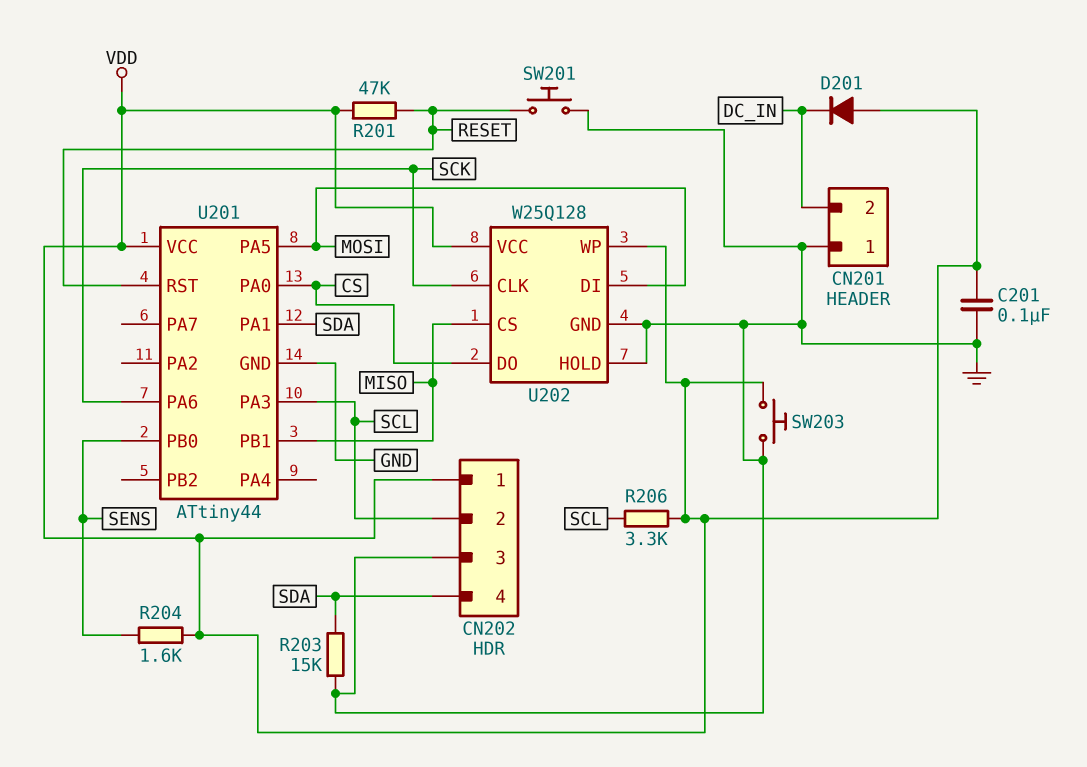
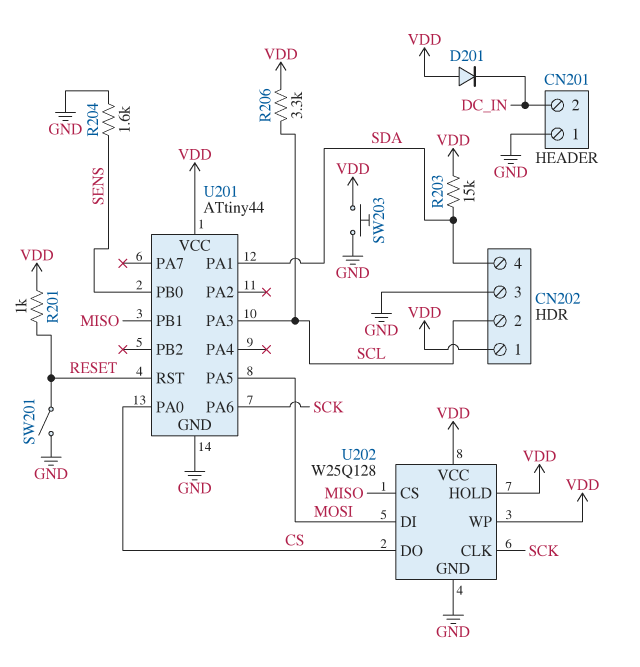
C201: 100nF (GND, VDD) -> none
R201: 47k (RESET, VDD) -> 1k (RESET, VDD)
R203: 15k (GND, SDA) -> 15k (SDA, VDD)
R204: 1.6k (SENS, VDD) -> 1.6k (GND, SENS)
SW201: button (GND, RESET) -> switch (GND, RESET)
U202 pin HOLD: GND -> VDD

